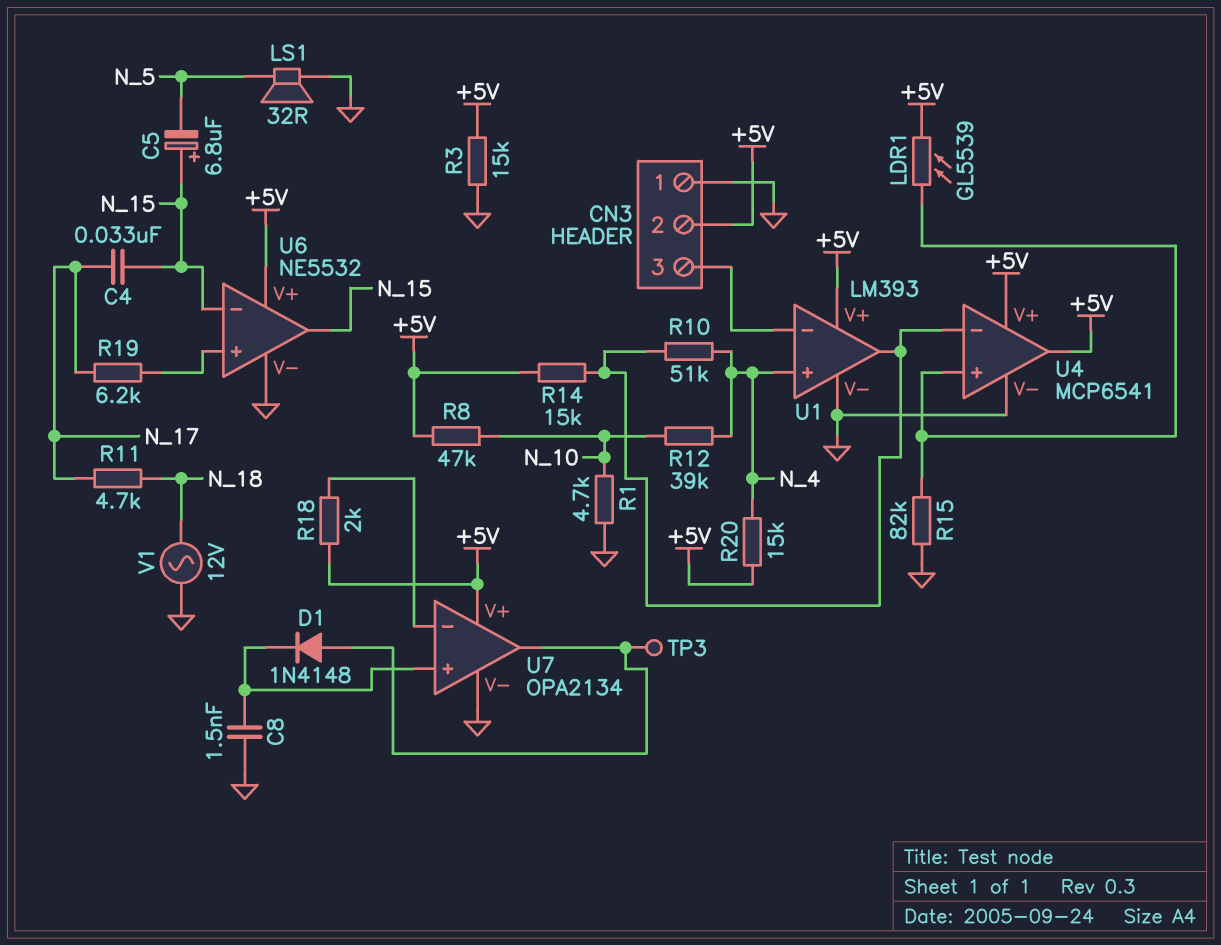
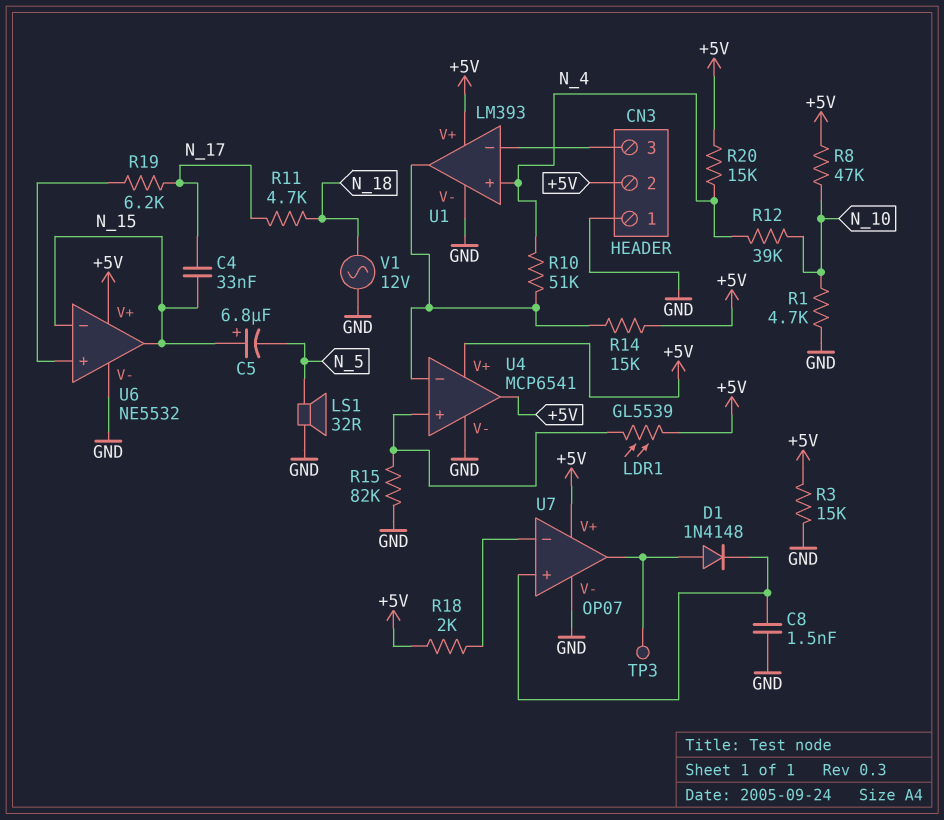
U7: OPA2134 -> OP07

